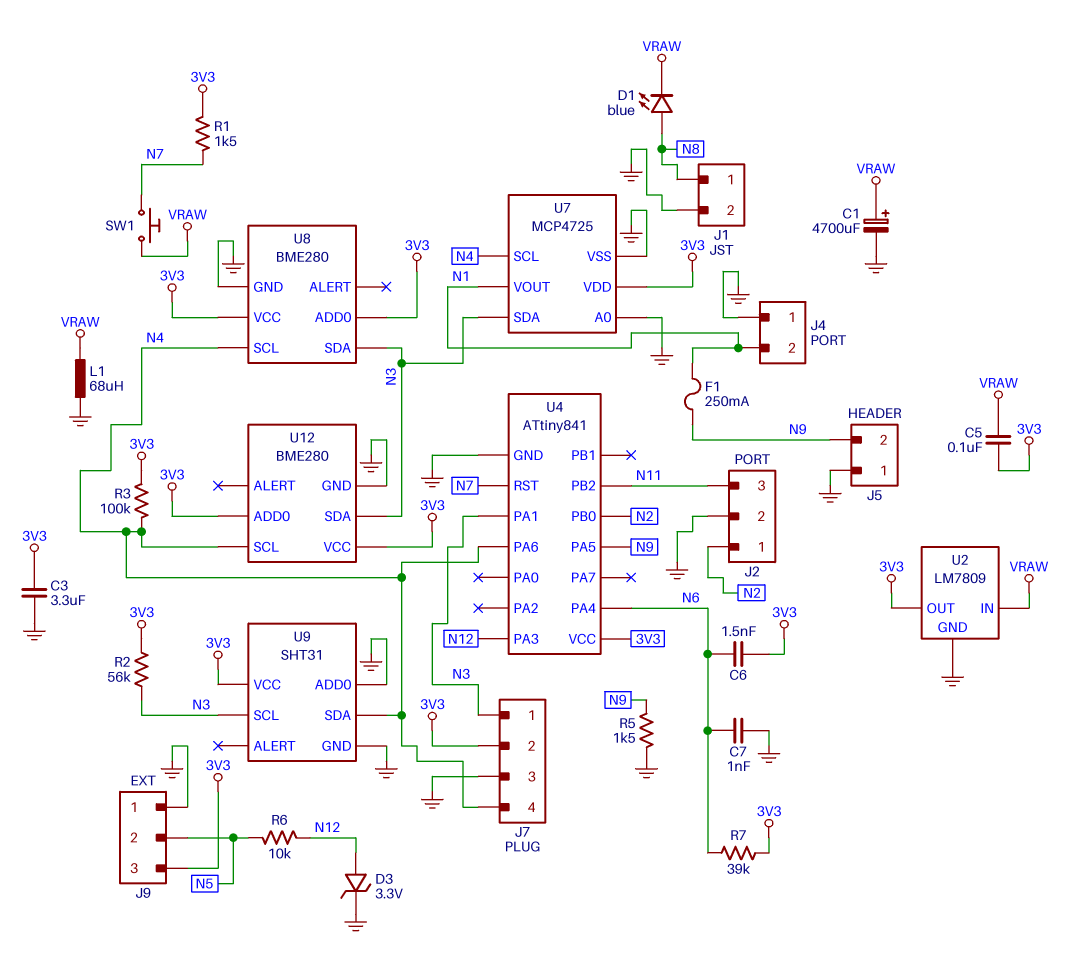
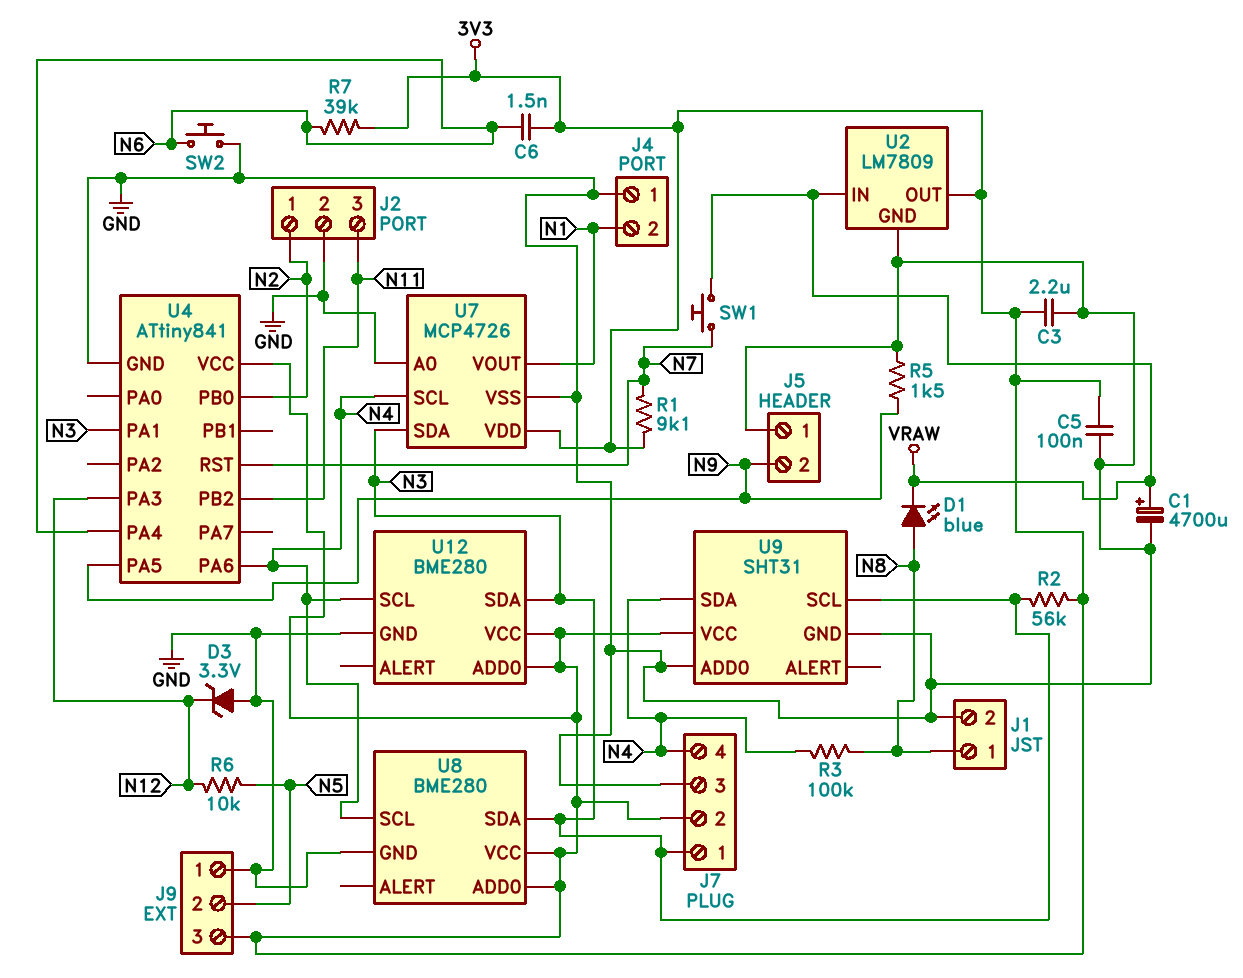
C3: 3.3uF (3V3, GND) -> 2.2uF (3V3, GND)
C5: 100nF (3V3, VRAW) -> 100nF (3V3, GND)
C7: 1nF (GND, N6) -> none
D3: zener 3.3V (A N12, K GND) -> zener 3.3V (A GND, K N12)
F1: 250mA (N1, N9) -> none
L1: 68uH (GND, VRAW) -> none
R1: 1.5k (3V3, N7) -> 9.1k (3V3, N7)
R3: 100k (3V3, N4) -> 100k (N4, N8)
SW2: none -> button (GND, N6)
U7: MCP4725 -> MCP4726

